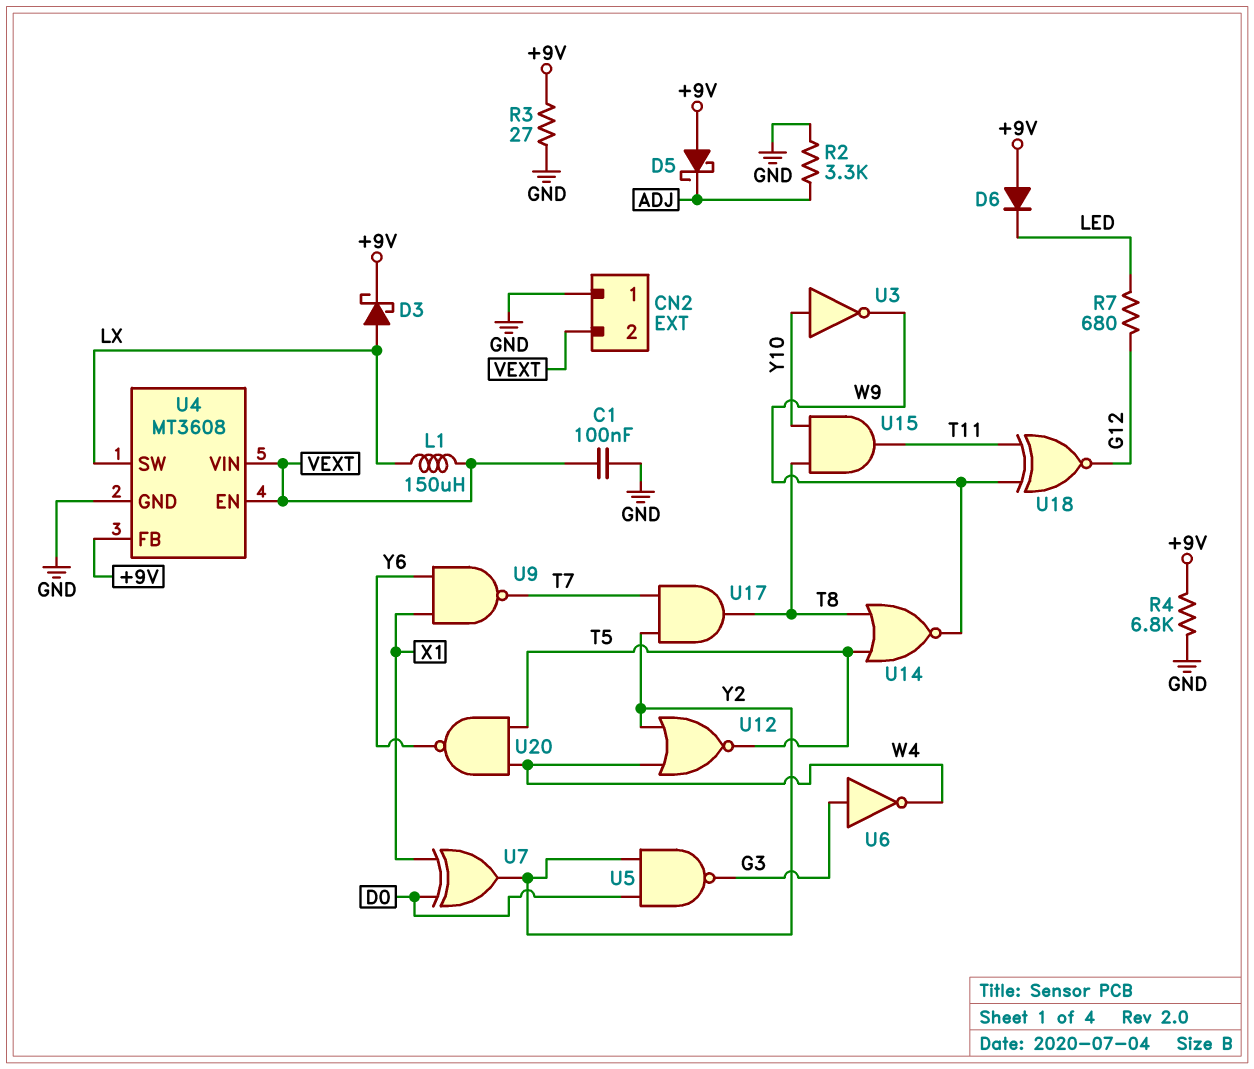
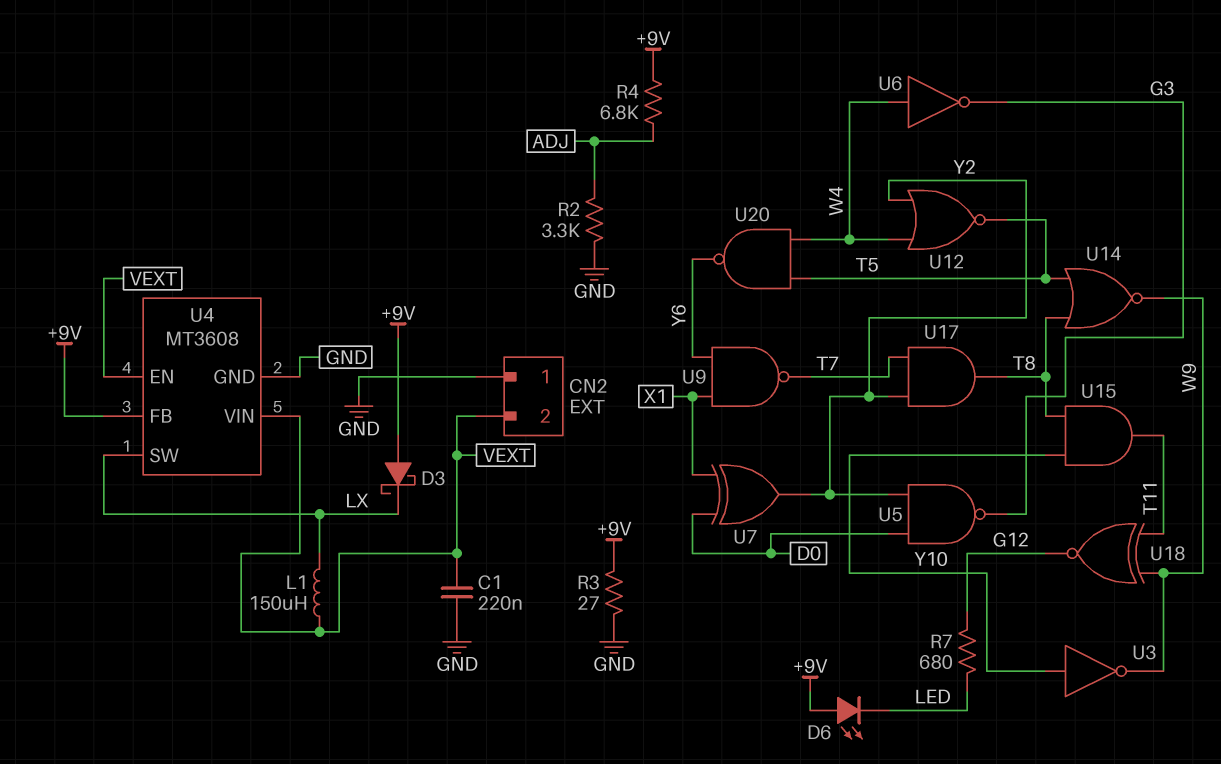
C1: 100nF (GND, VEXT) -> 220nF (GND, VEXT)
D3: schottky (A LX, K +9V) -> schottky (A +9V, K LX)
D5: schottky (A +9V, K ADJ) -> none
D6: diode (A +9V, K LED) -> LED (A +9V, K LED)
R4: 6.8k (+9V, GND) -> 6.8k (+9V, ADJ)
U6: NOT (in G3, out W4) -> NOT (in W4, out G3)

